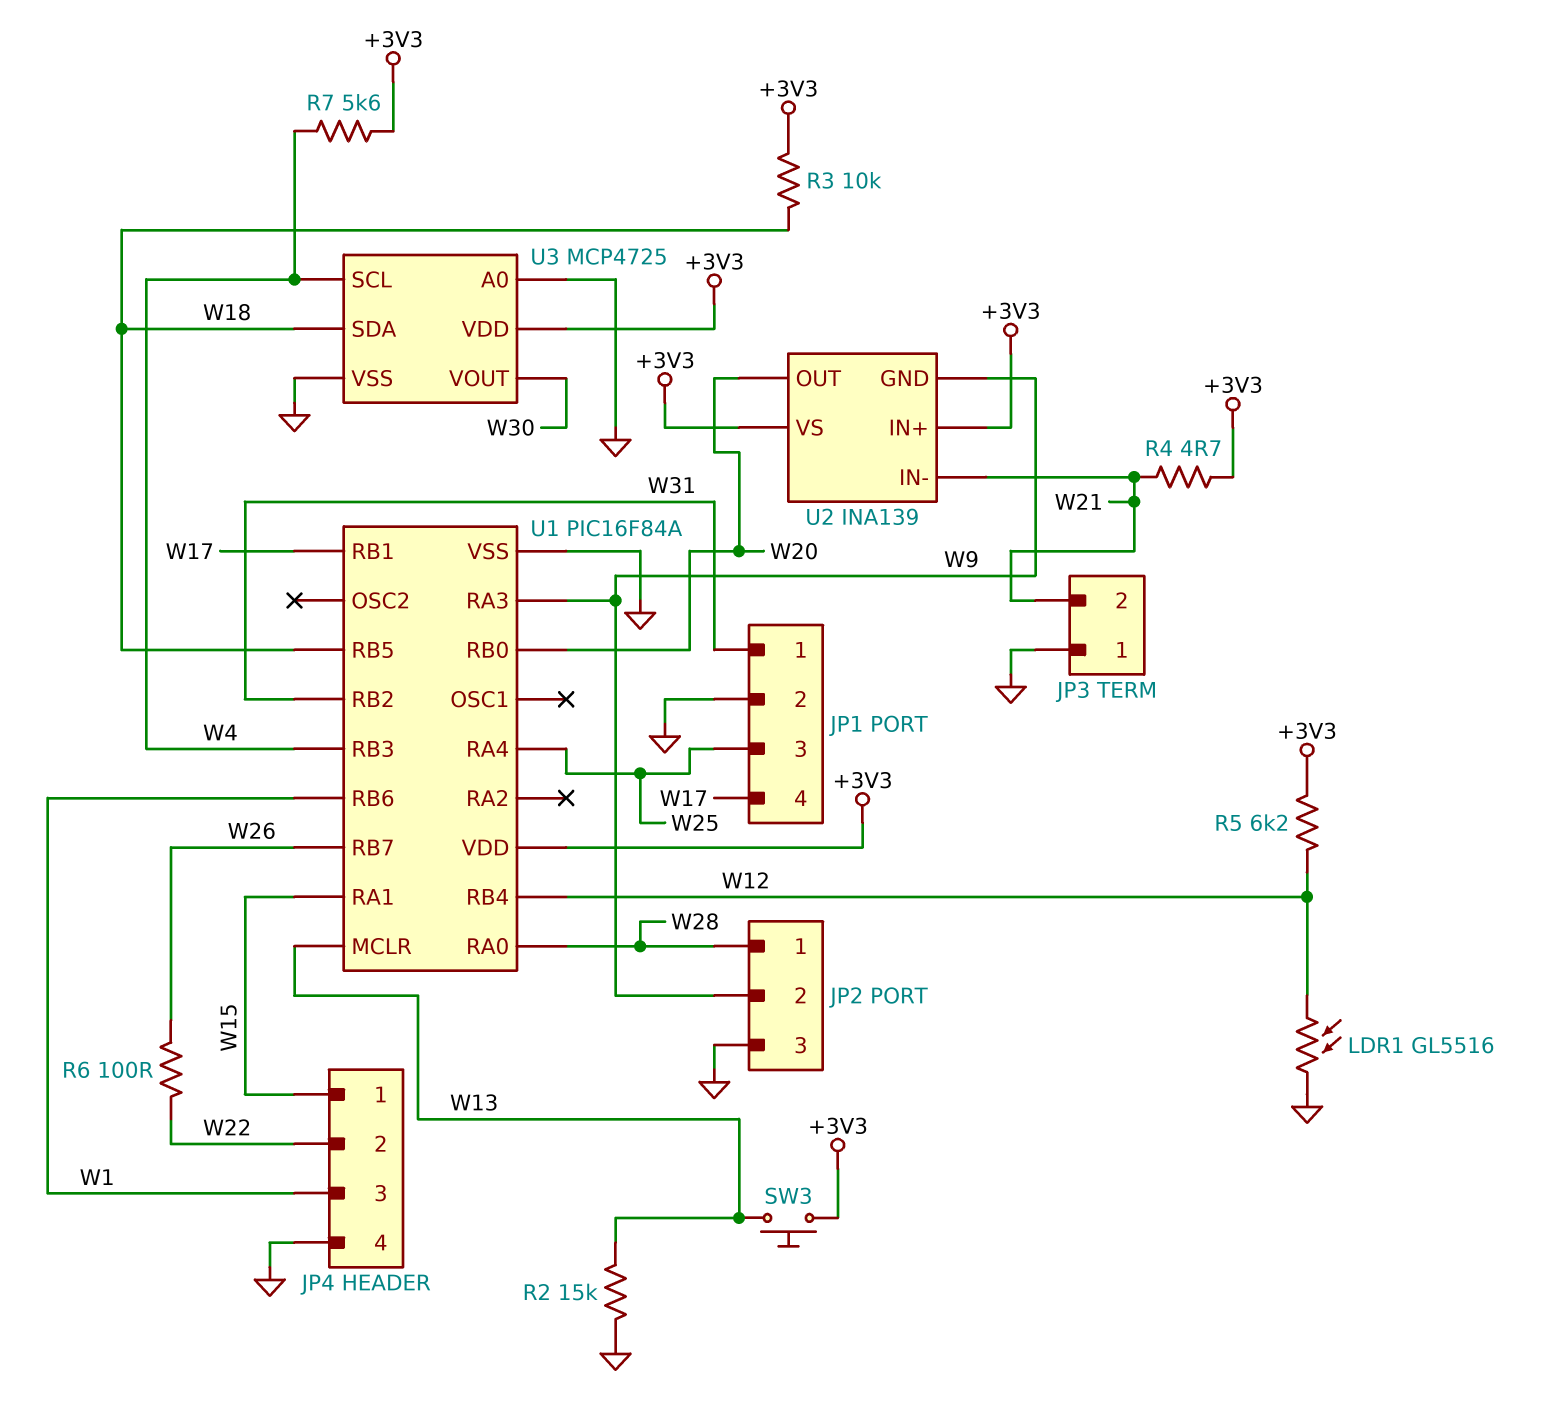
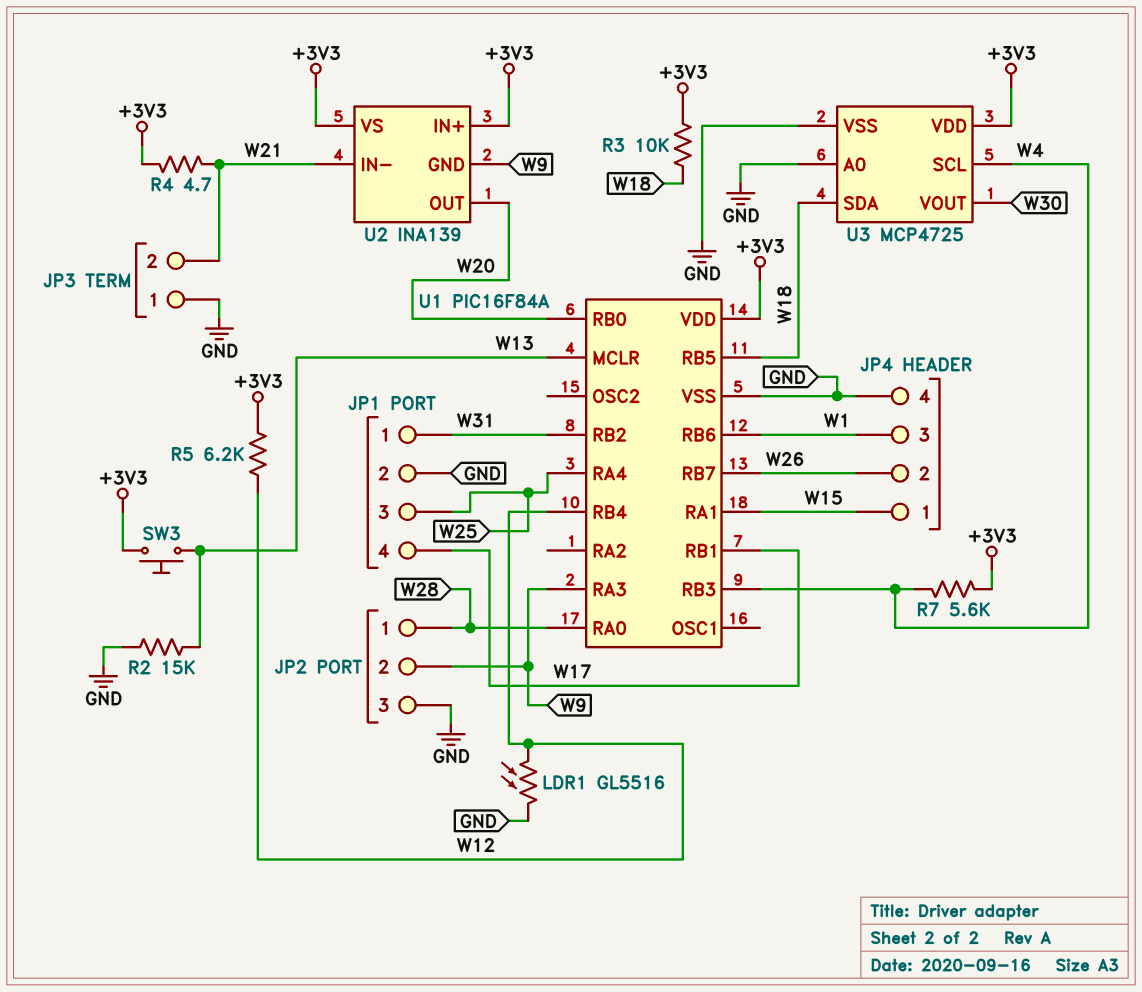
JP4 pin 2: W22 -> W26
R6: 100 (W22, W26) -> none

